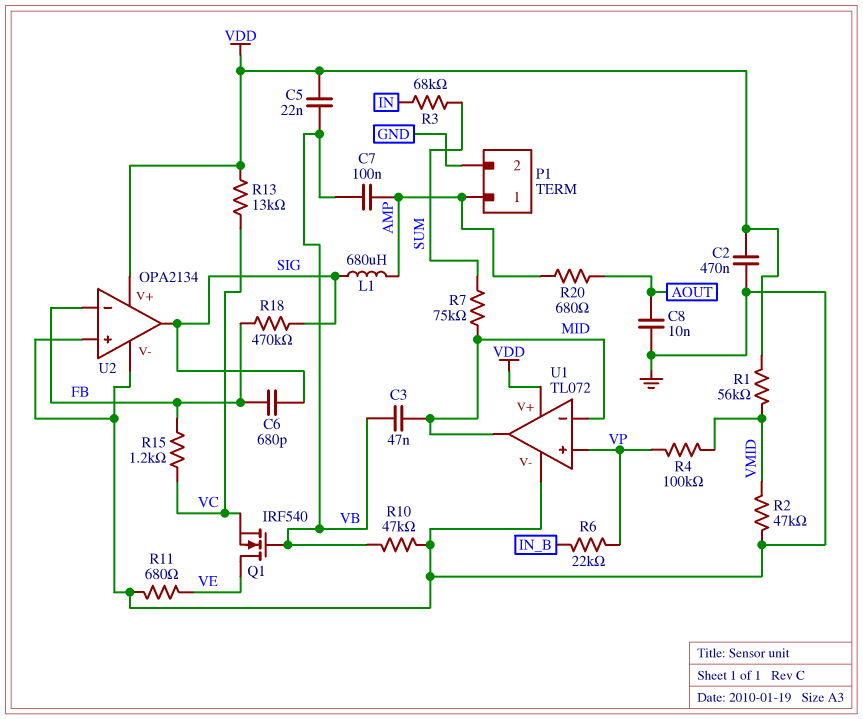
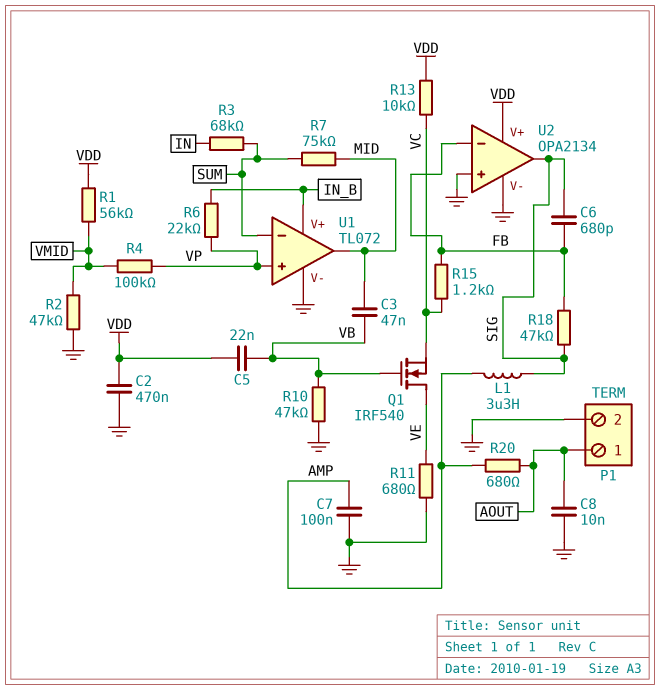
C7: 100nF (AMP, VB) -> 100nF (AMP, GND)
L1: 680uH (AMP, SIG) -> 3.3uH (AMP, SIG)
P1 pin 1: AMP -> AOUT
R13: 13k (VC, VDD) -> 10k (VC, VDD)
R18: 470k (FB, SIG) -> 47k (FB, SIG)
U1 pin V+: VDD -> IN_B
U1 pin in-: MID -> SUM

